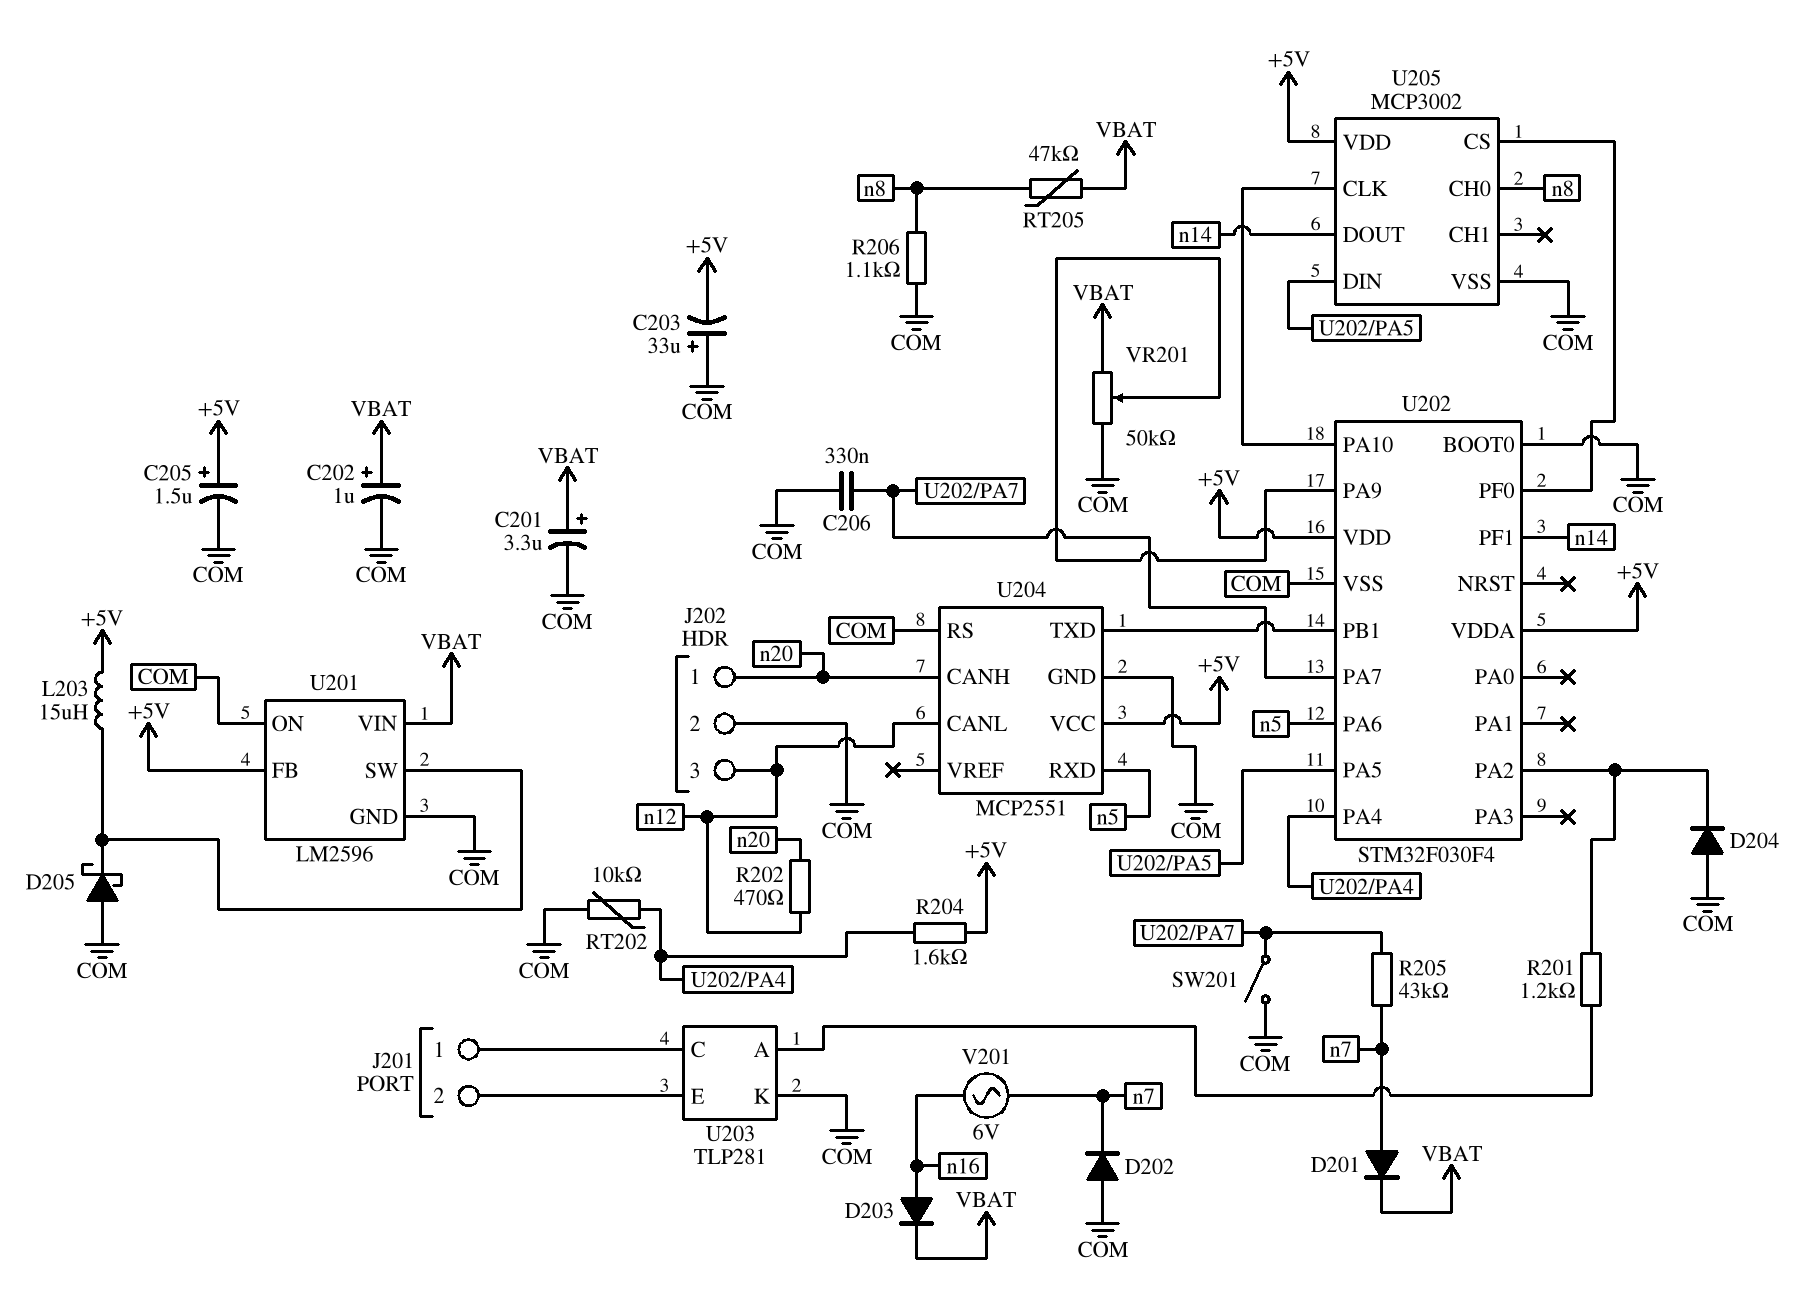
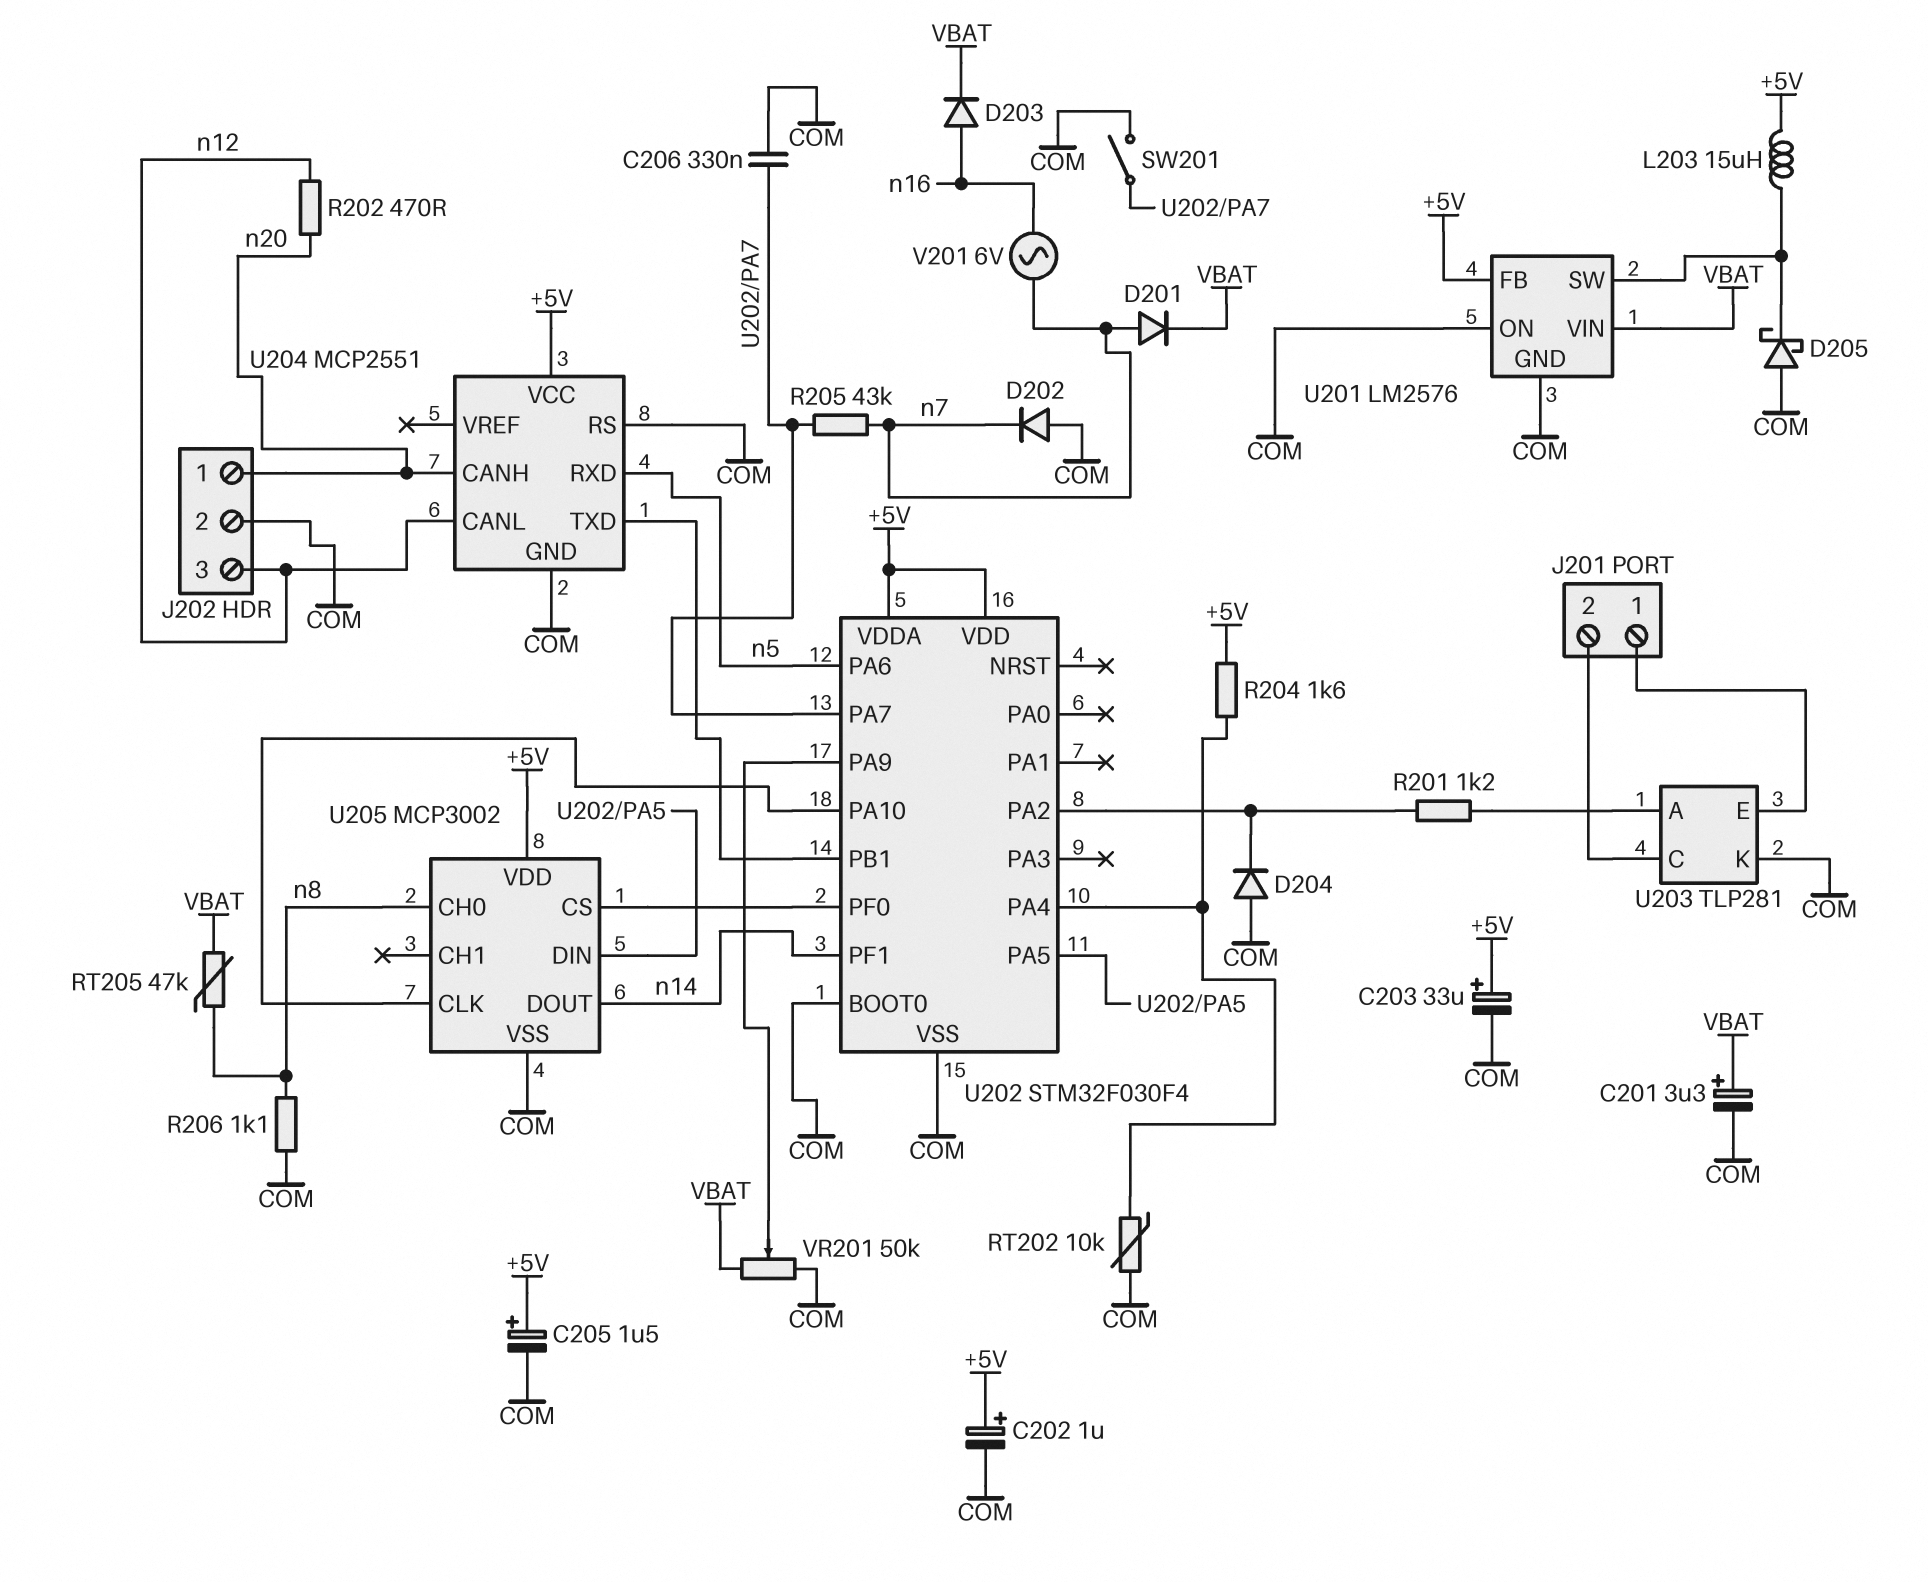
C202: 1uF (plus VBAT, minus COM) -> 1uF (plus +5V, minus COM)
C203: 33uF (plus COM, minus +5V) -> 33uF (plus +5V, minus COM)
U201: LM2596 -> LM2576
U203 pin C: J201/1 -> J201/2
U203 pin E: J201/2 -> J201/1

